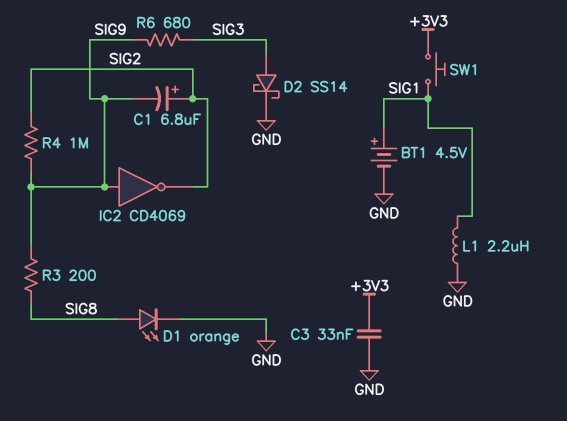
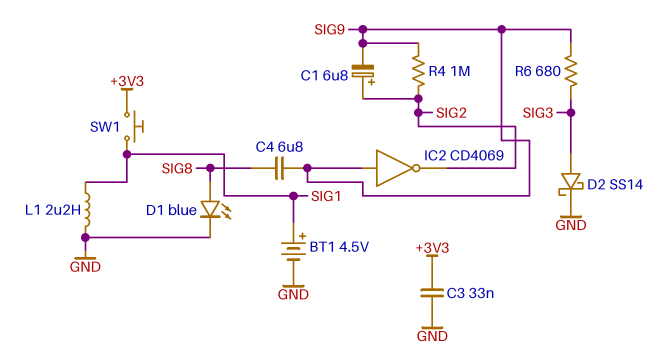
C4: none -> 6.8uF (SIG8, SIG9)
D1: LED orange (A SIG8, K GND) -> LED blue (A SIG8, K GND)
R3: 200 (SIG8, SIG9) -> none

